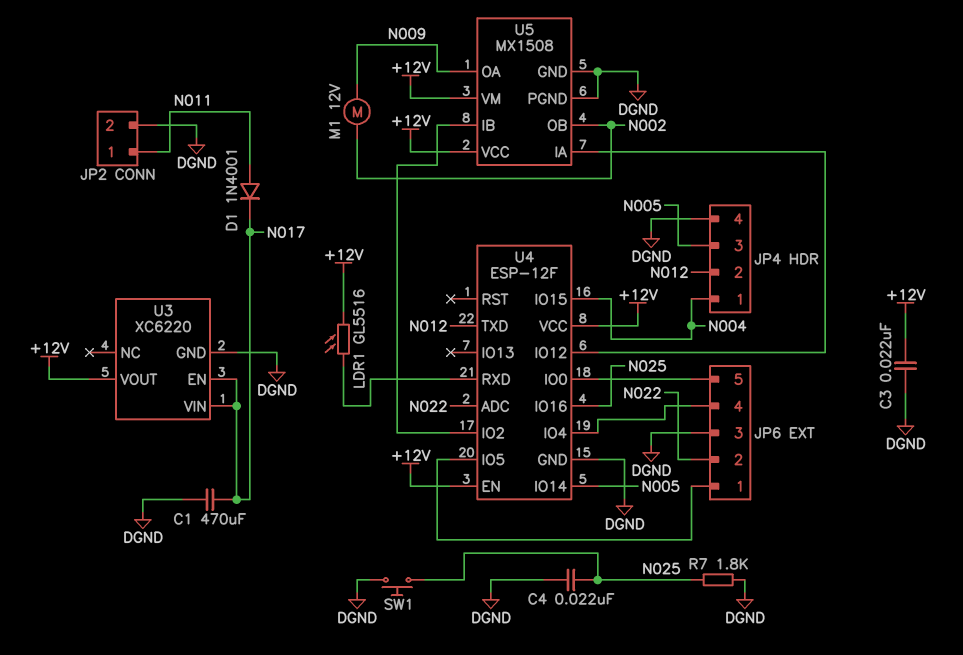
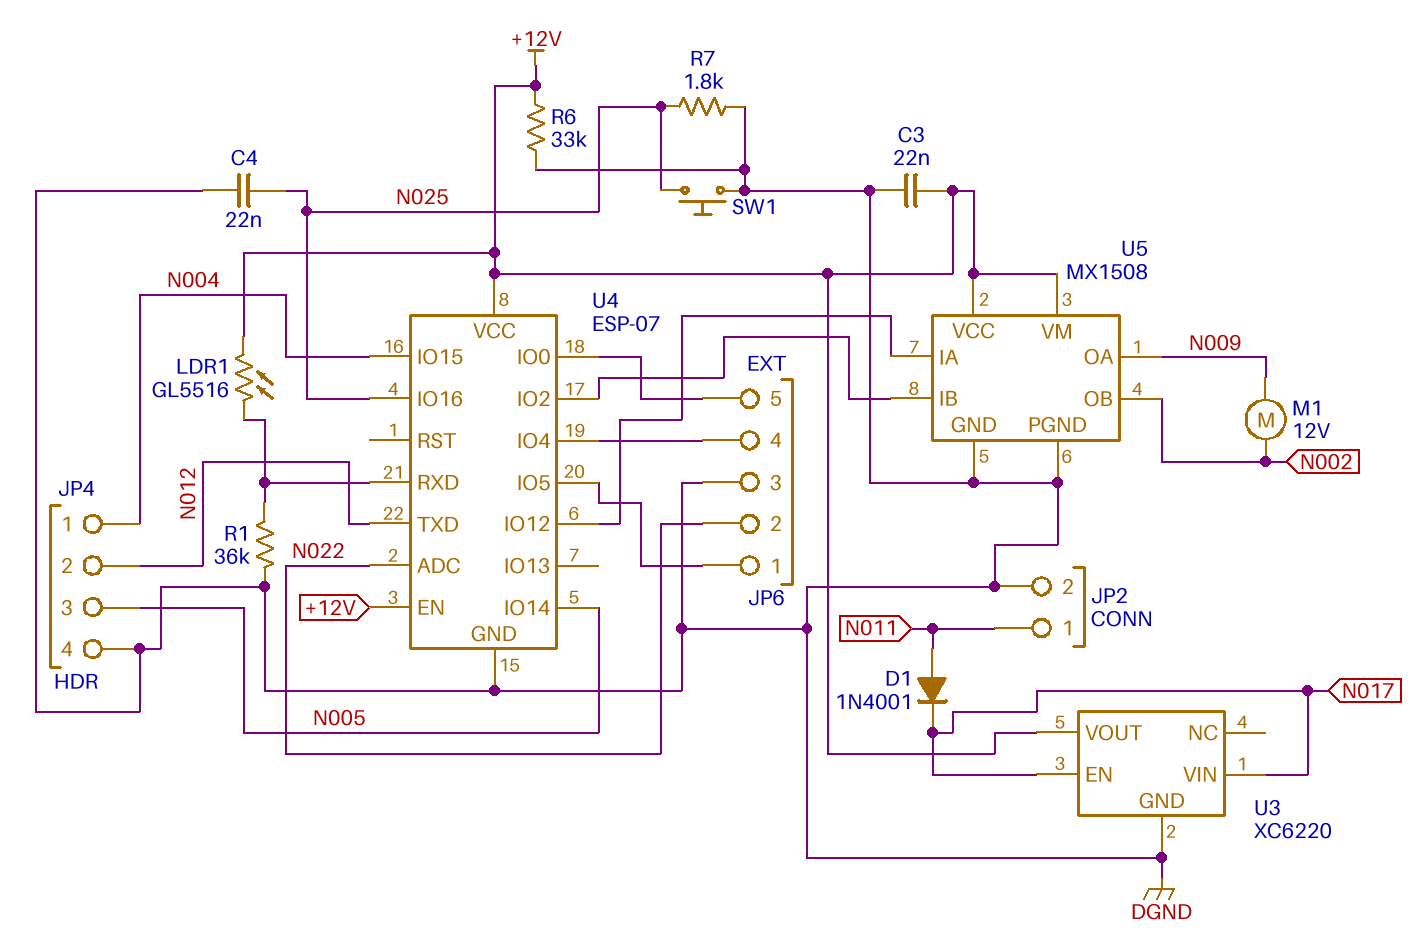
C1: 470uF (DGND, N017) -> none
R1: none -> 36k (DGND, U4/RXD)
R6: none -> 33k (+12V, DGND)
U4: ESP-12F -> ESP-07

